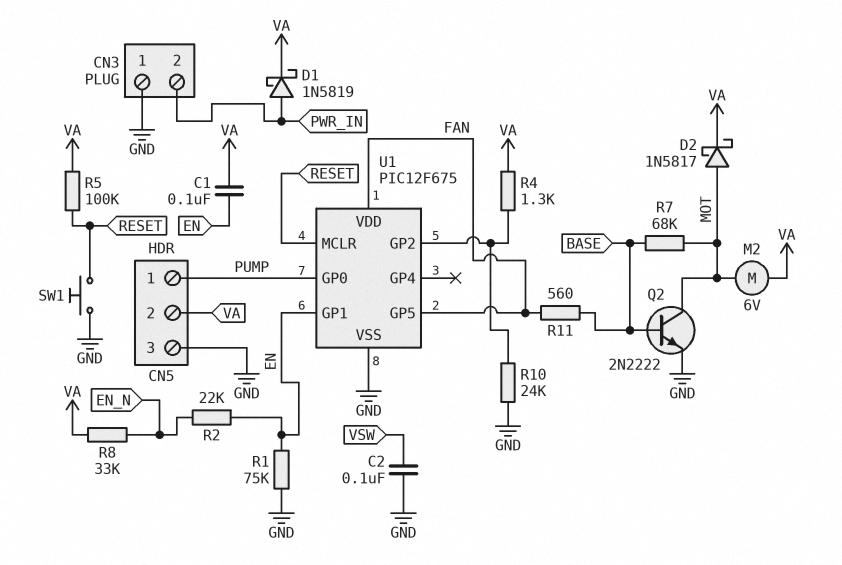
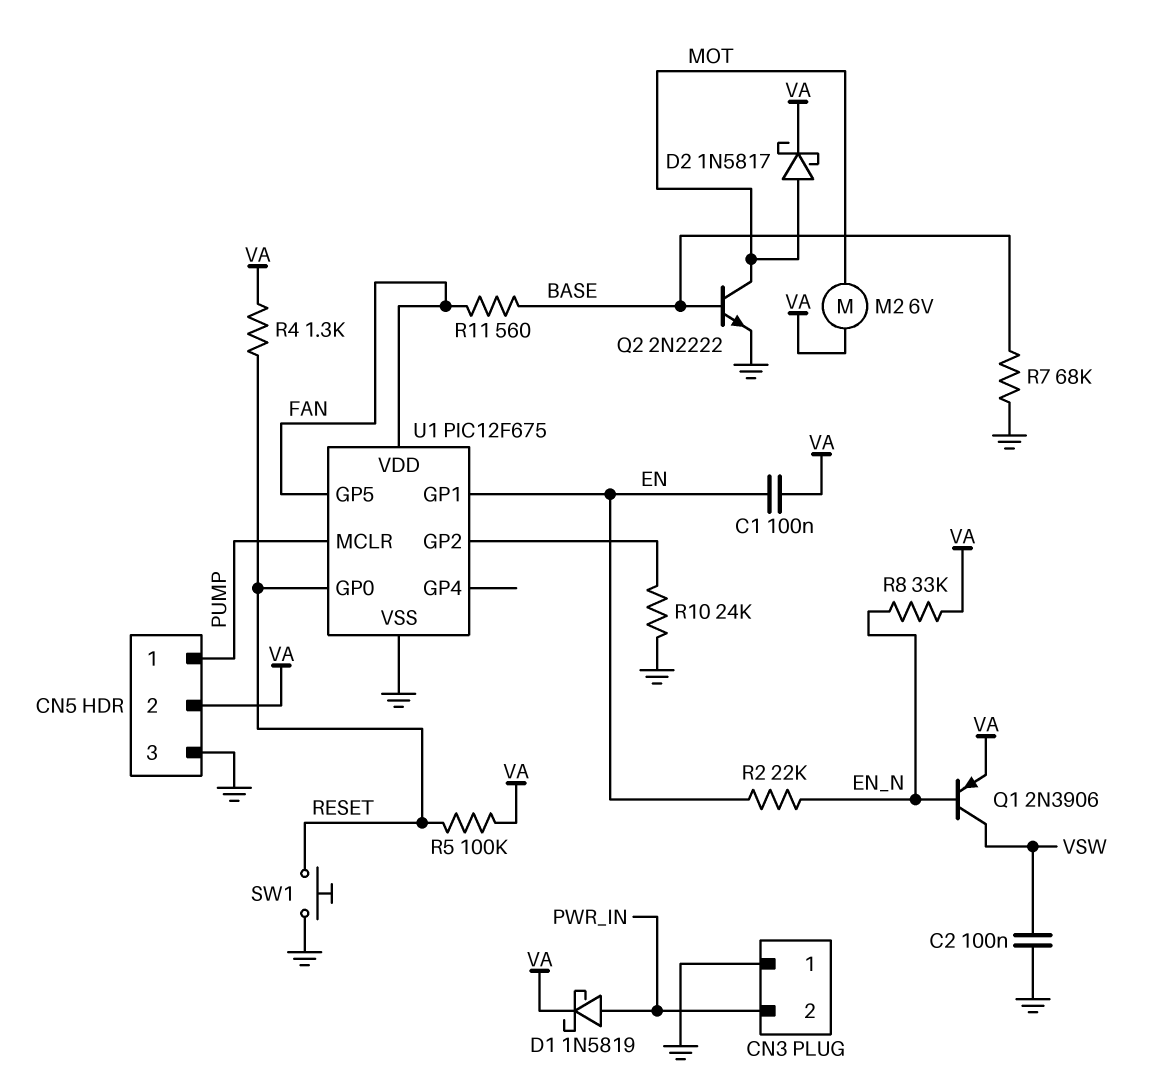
Q1: none -> PNP 2N3906 (B EN_N, C VSW, E VA)
R1: 75k (EN, GND) -> none
R4: 1.3k (U1/GP2, VA) -> 1.3k (RESET, VA)
R7: 68k (BASE, MOT) -> 68k (BASE, GND)
U1 pin GP0: PUMP -> RESET
U1 pin MCLR: RESET -> PUMP

